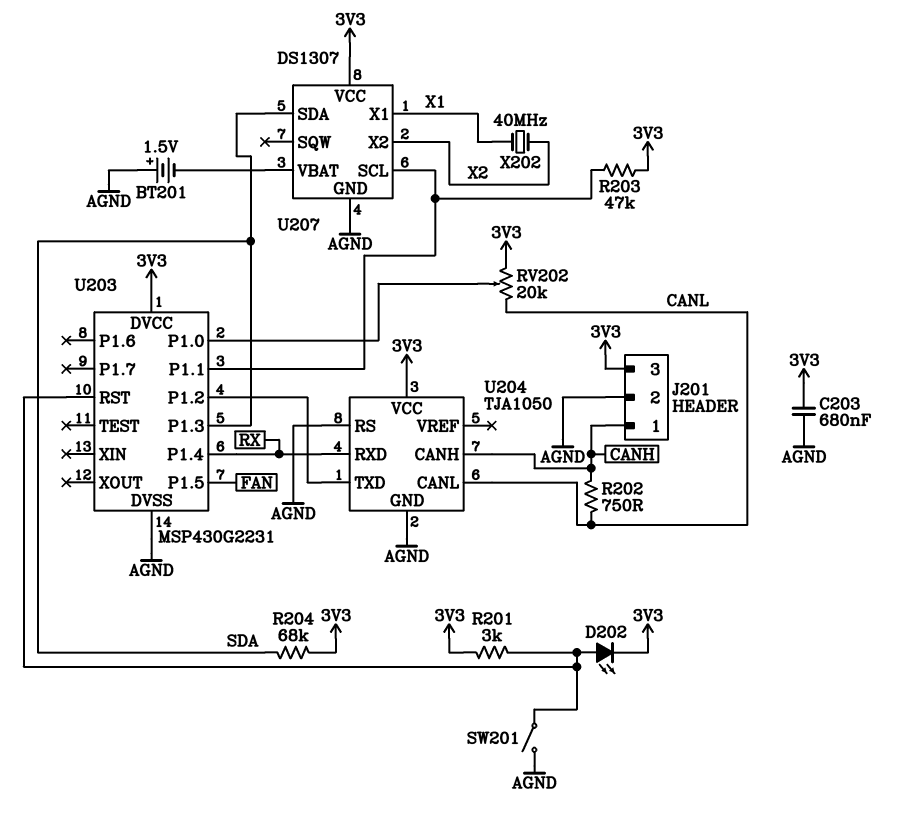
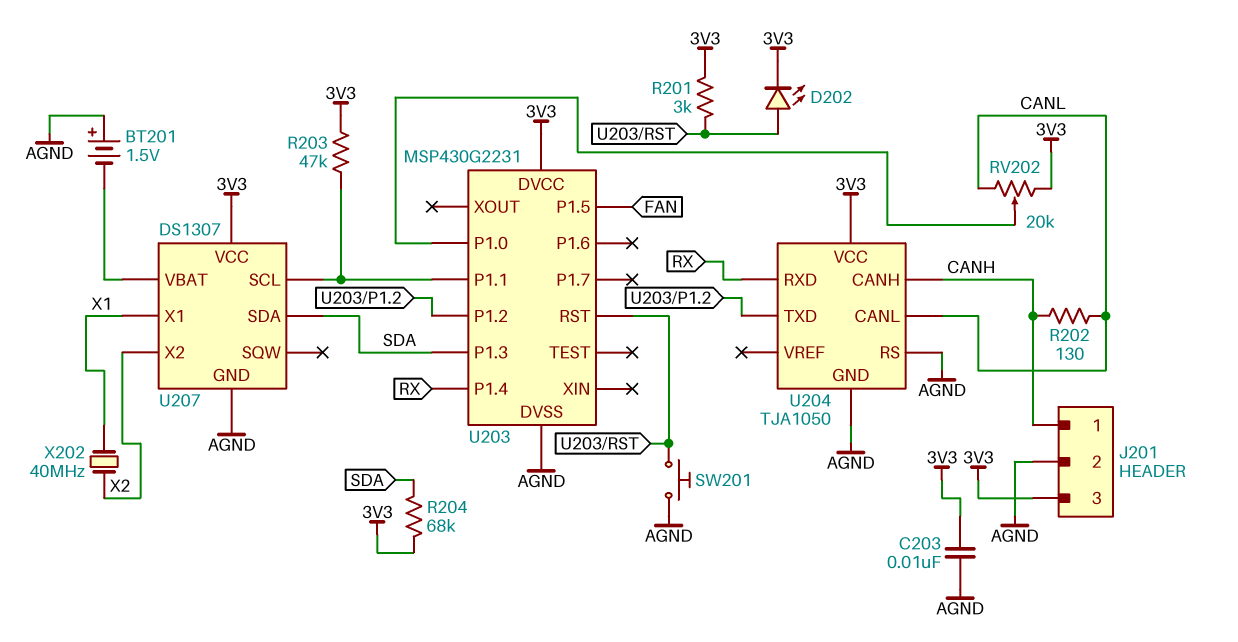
C203: 680nF (3V3, AGND) -> 10nF (3V3, AGND)
R202: 750 (CANH, CANL) -> 130 (CANH, CANL)
SW201: switch (AGND, U203/RST) -> button (AGND, U203/RST)

